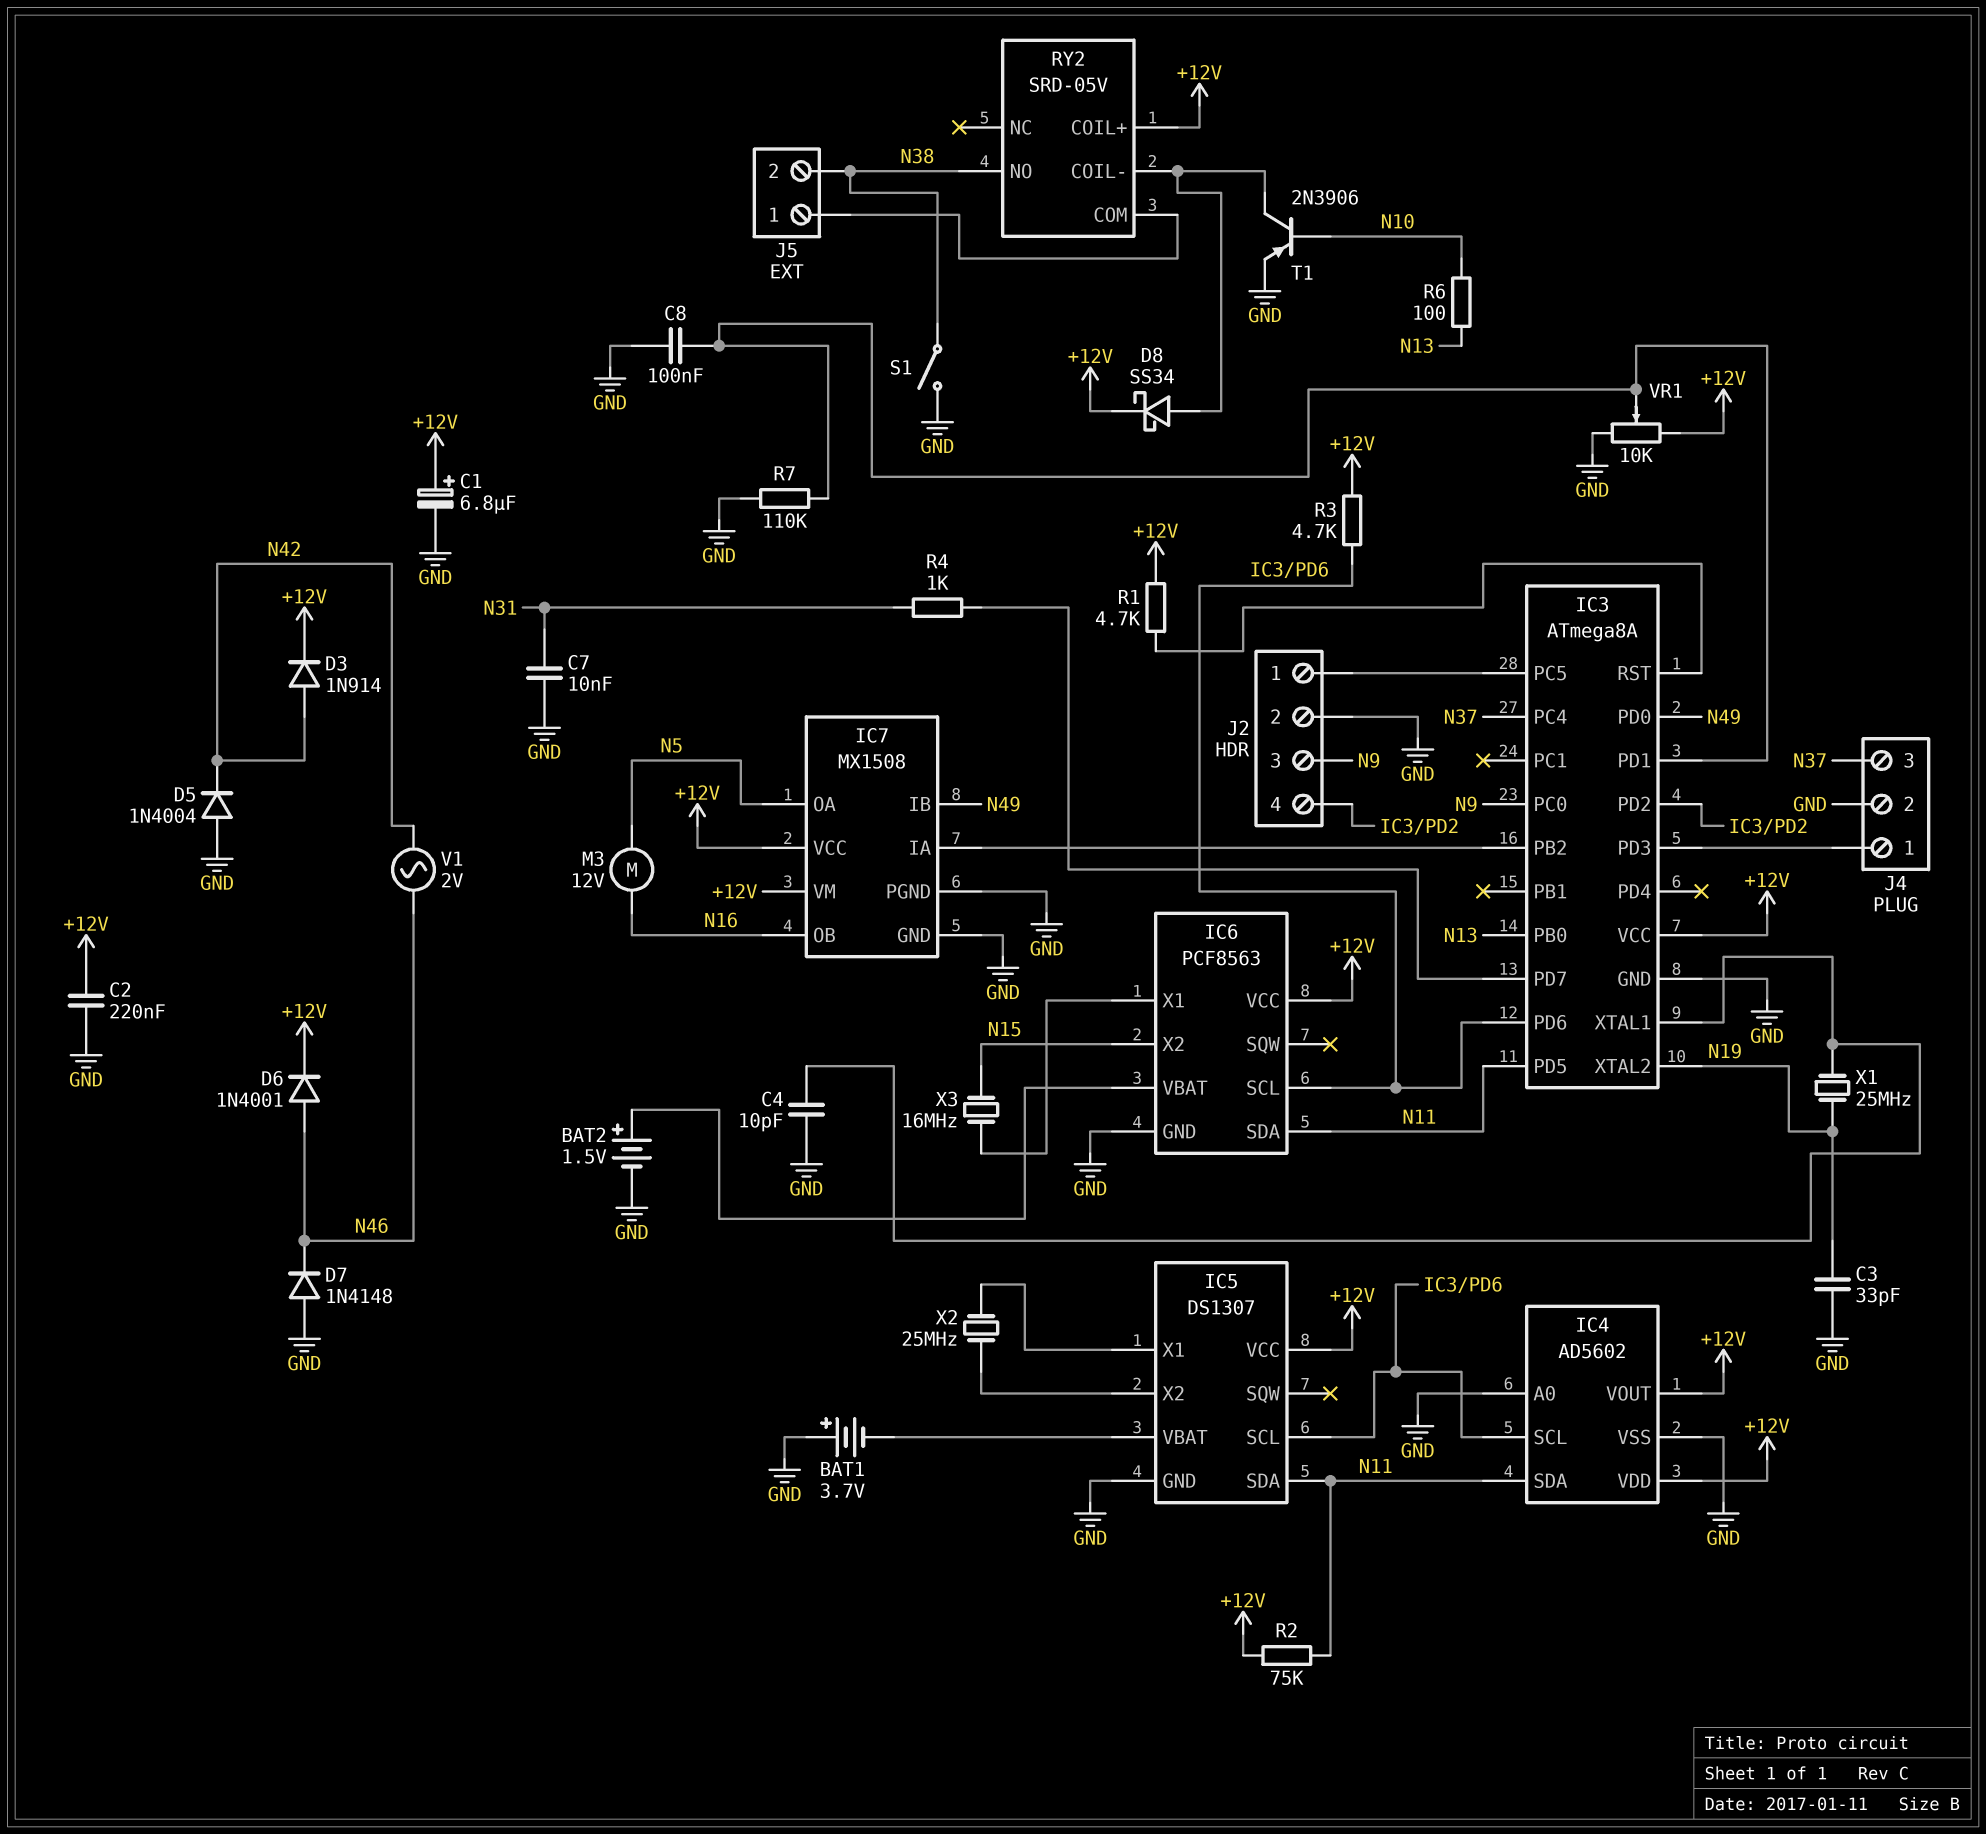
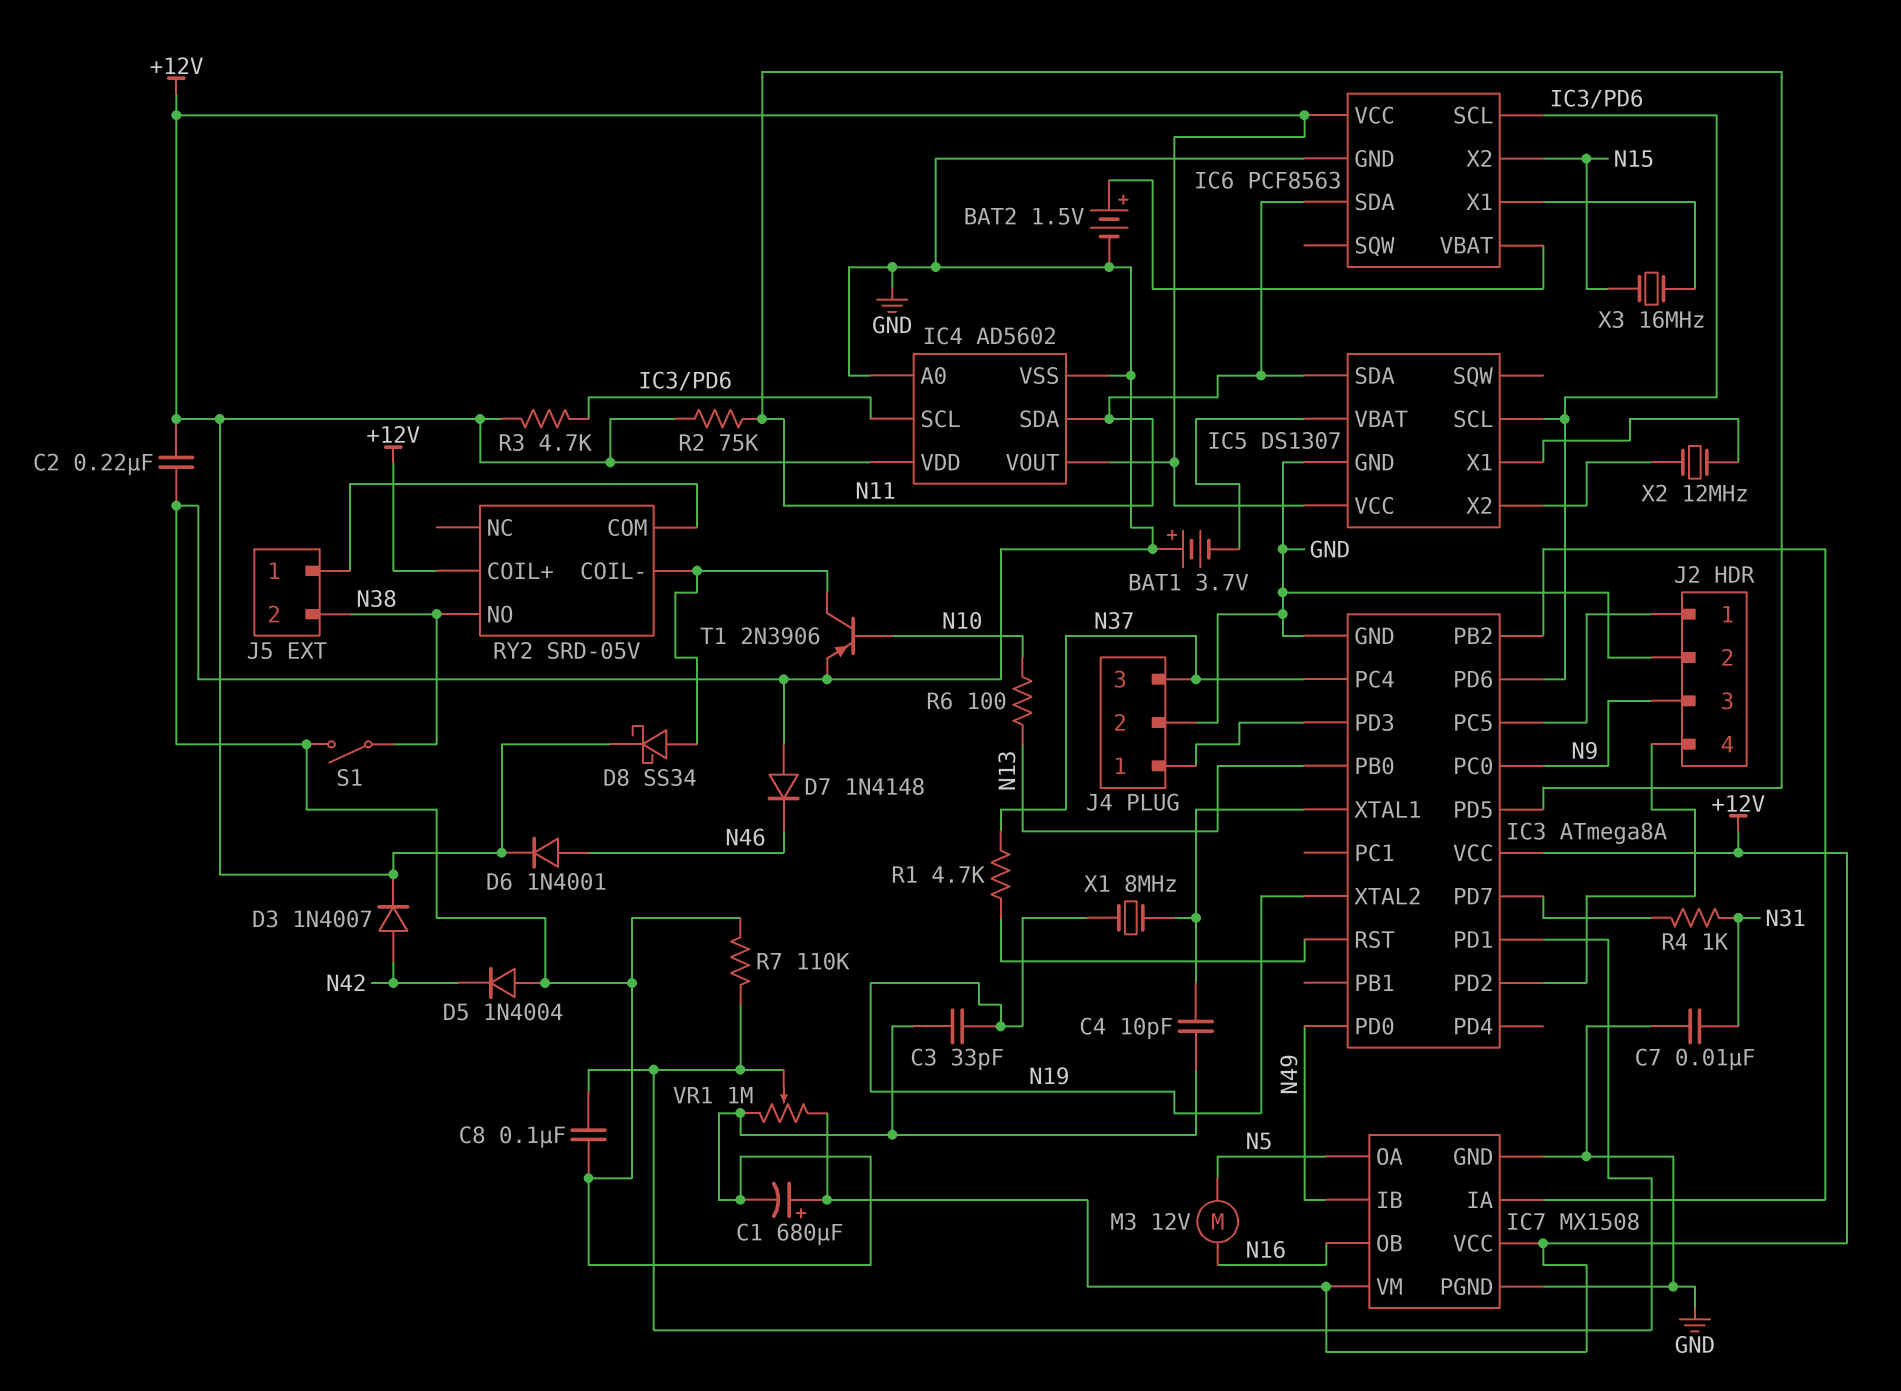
C1: 6.8uF (plus +12V, minus GND) -> 680uF (plus +12V, minus GND)
D3: diode 1N914 (A N42, K +12V) -> diode 1N4007 (A N42, K +12V)
R1: 4.7k (+12V, IC3/RST) -> 4.7k (IC3/RST, N37)
V1: AC 2V (N42, N46) -> none
VR1: 10k (+12V, GND, wiper IC3/PD1) -> 1M (+12V, GND, wiper IC3/PD1)
X1: 25MHz (IC3/XTAL1, N19) -> 8MHz (IC3/XTAL1, N19)
X2: 25MHz (IC5/X1, IC5/X2) -> 12MHz (IC5/X1, IC5/X2)

